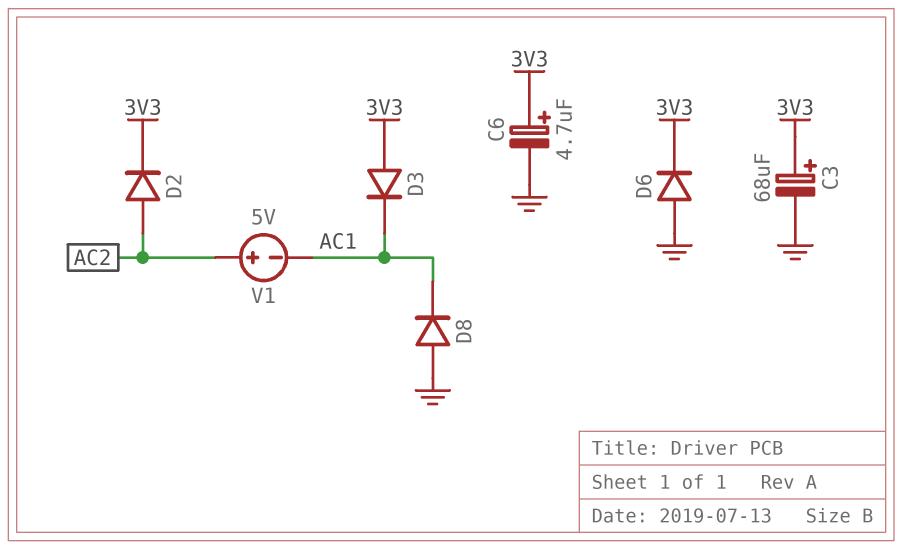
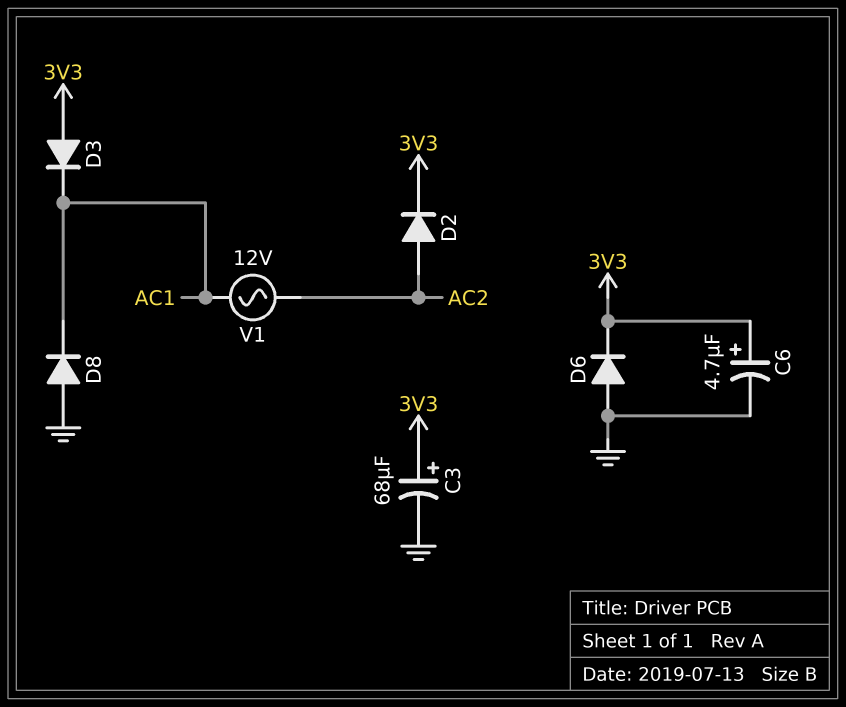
V1: 5V (plus AC2, minus AC1) -> AC 12V (AC1, AC2)

